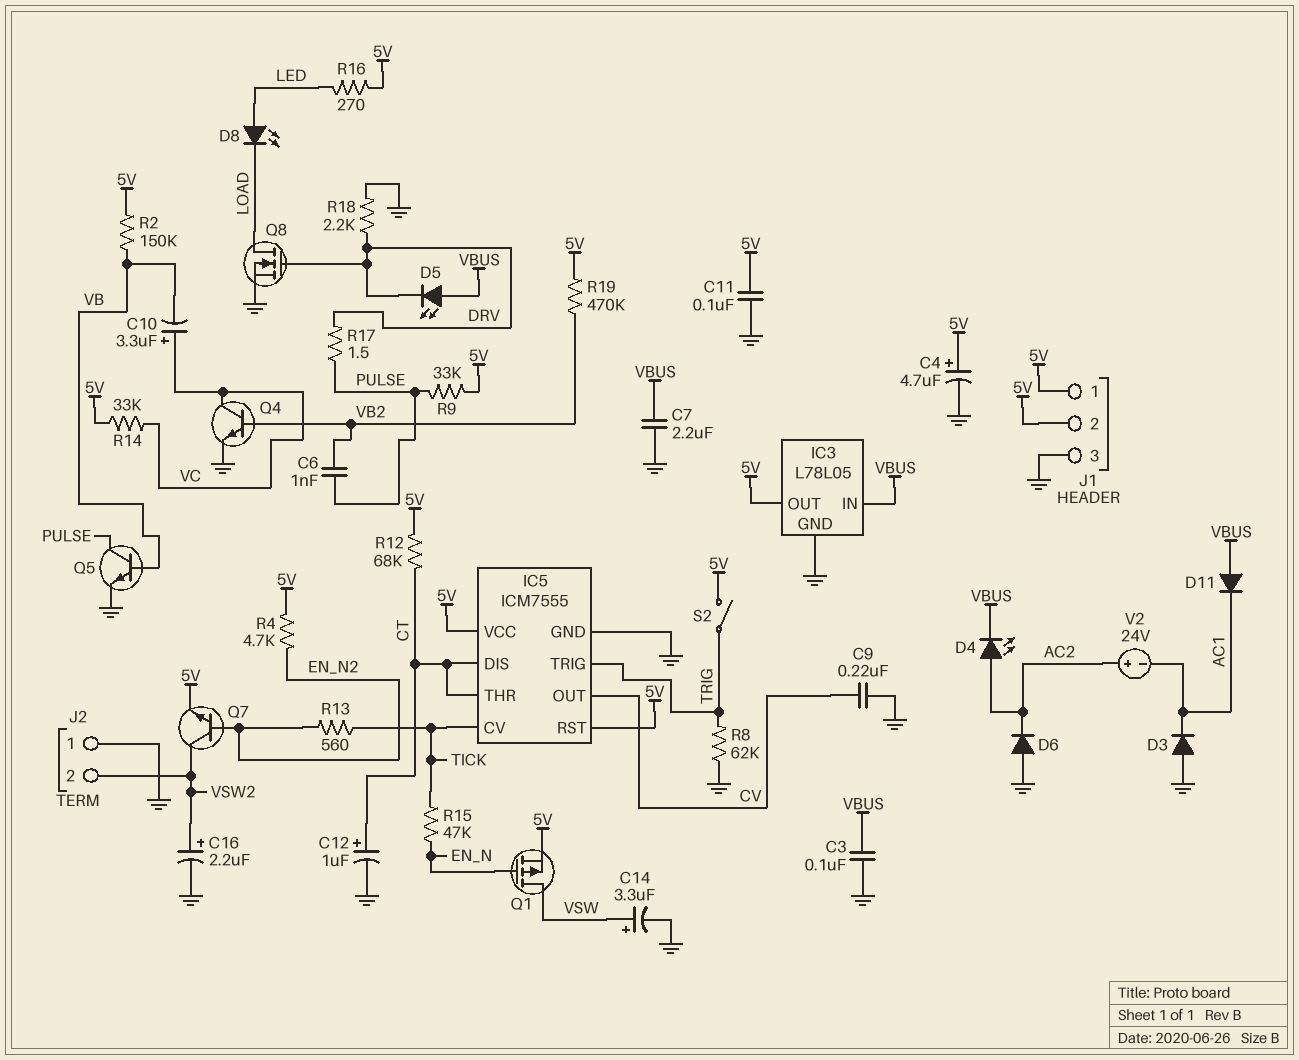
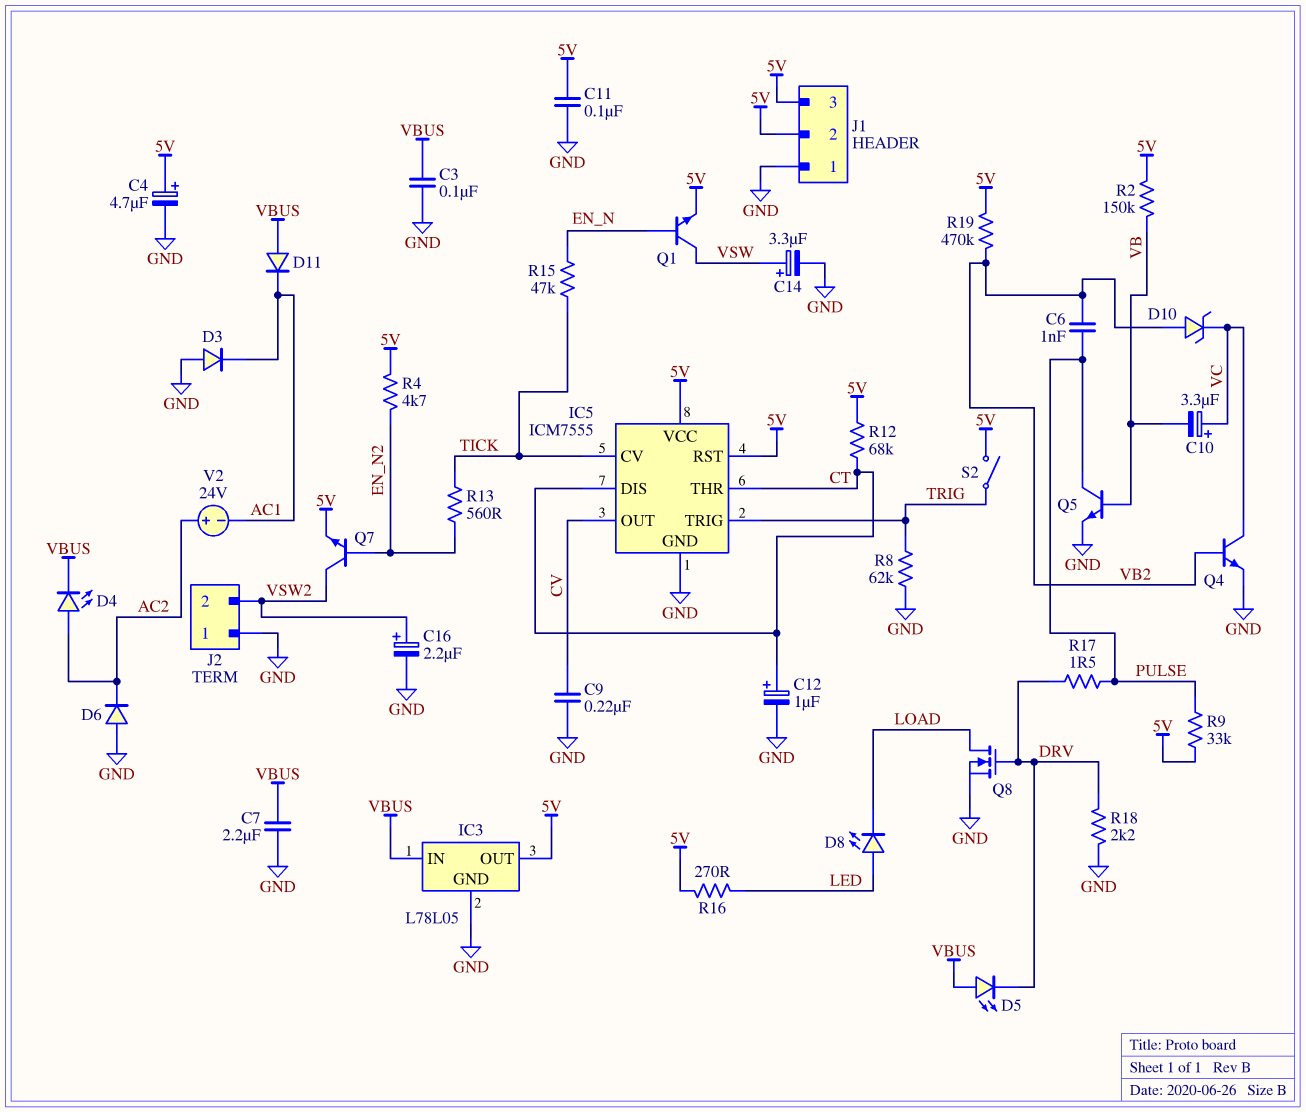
D10: none -> zener (A VB2, K VC)
J1 pin 1: 5V -> GND
J1 pin 3: GND -> 5V
Q1: PMOS (G EN_N, D VSW, S 5V) -> NPN (B EN_N, C VSW, E 5V)
R14: 33k (5V, VC) -> none

